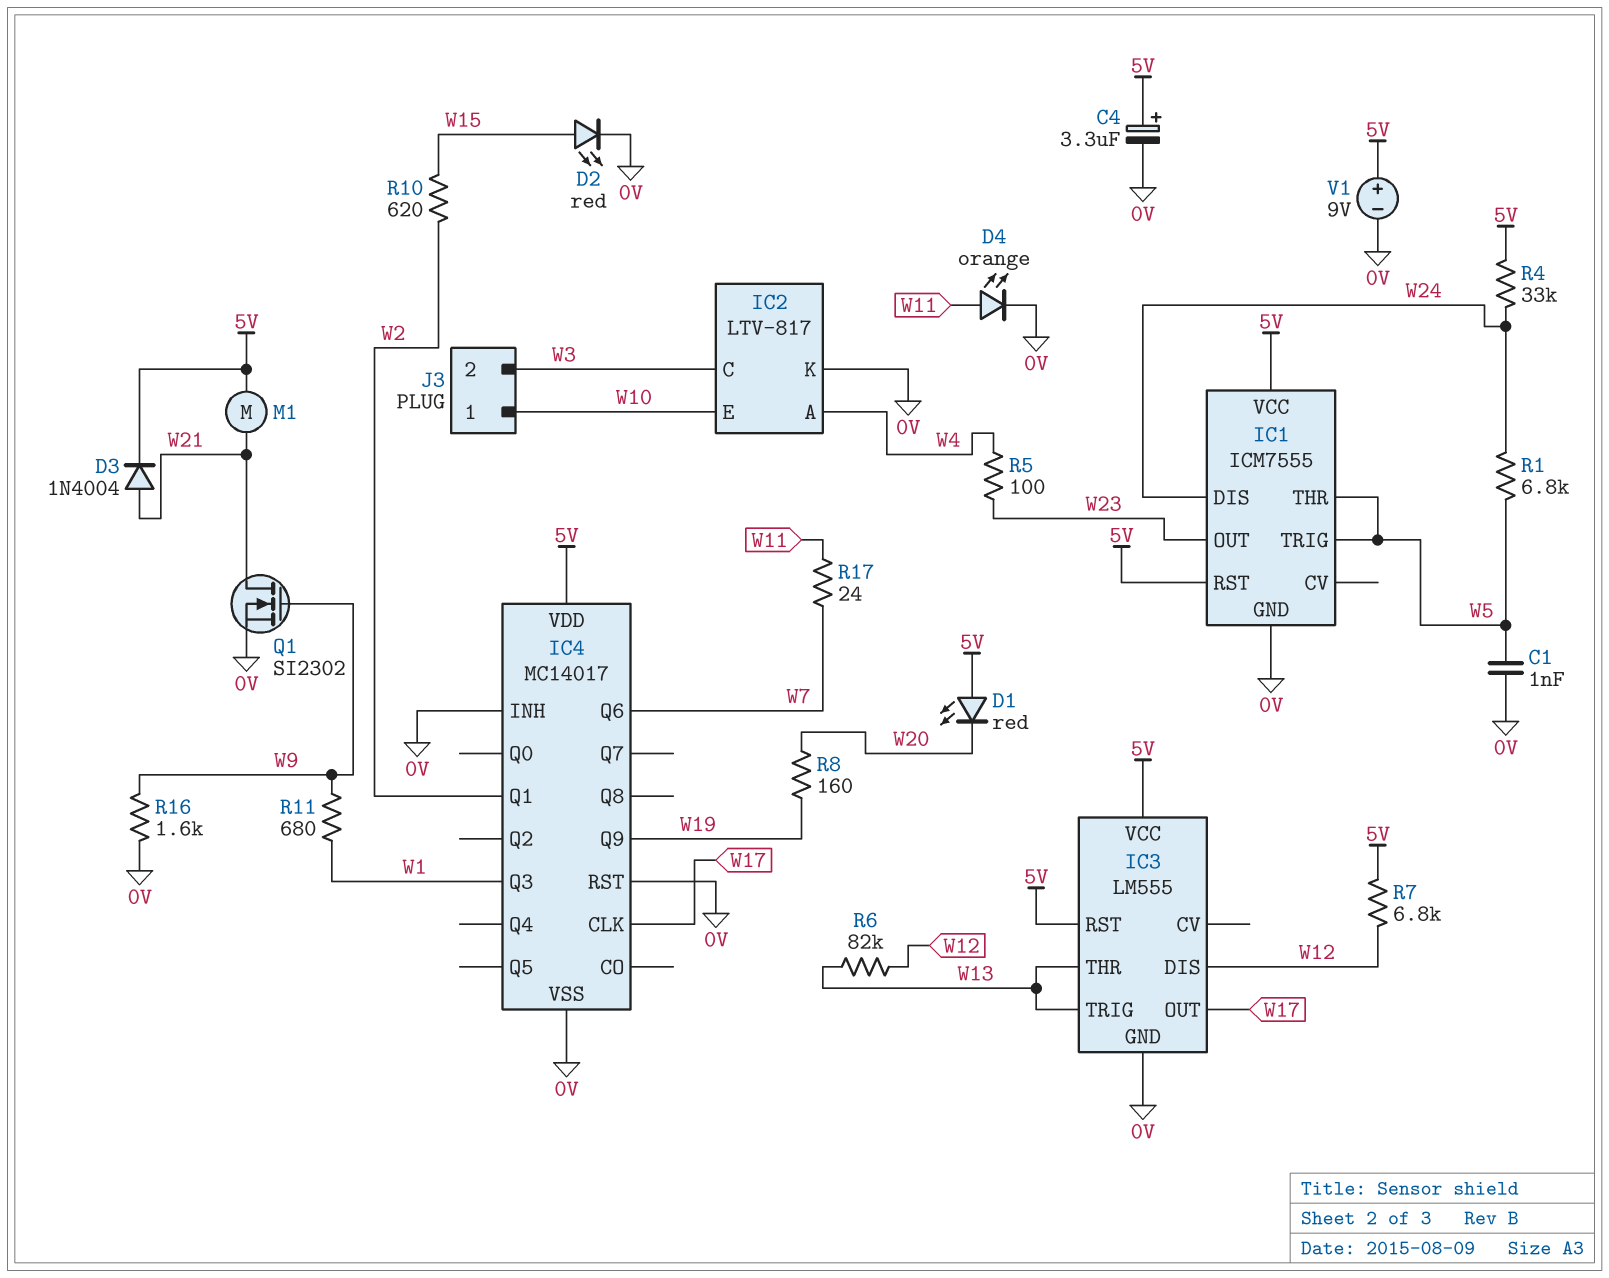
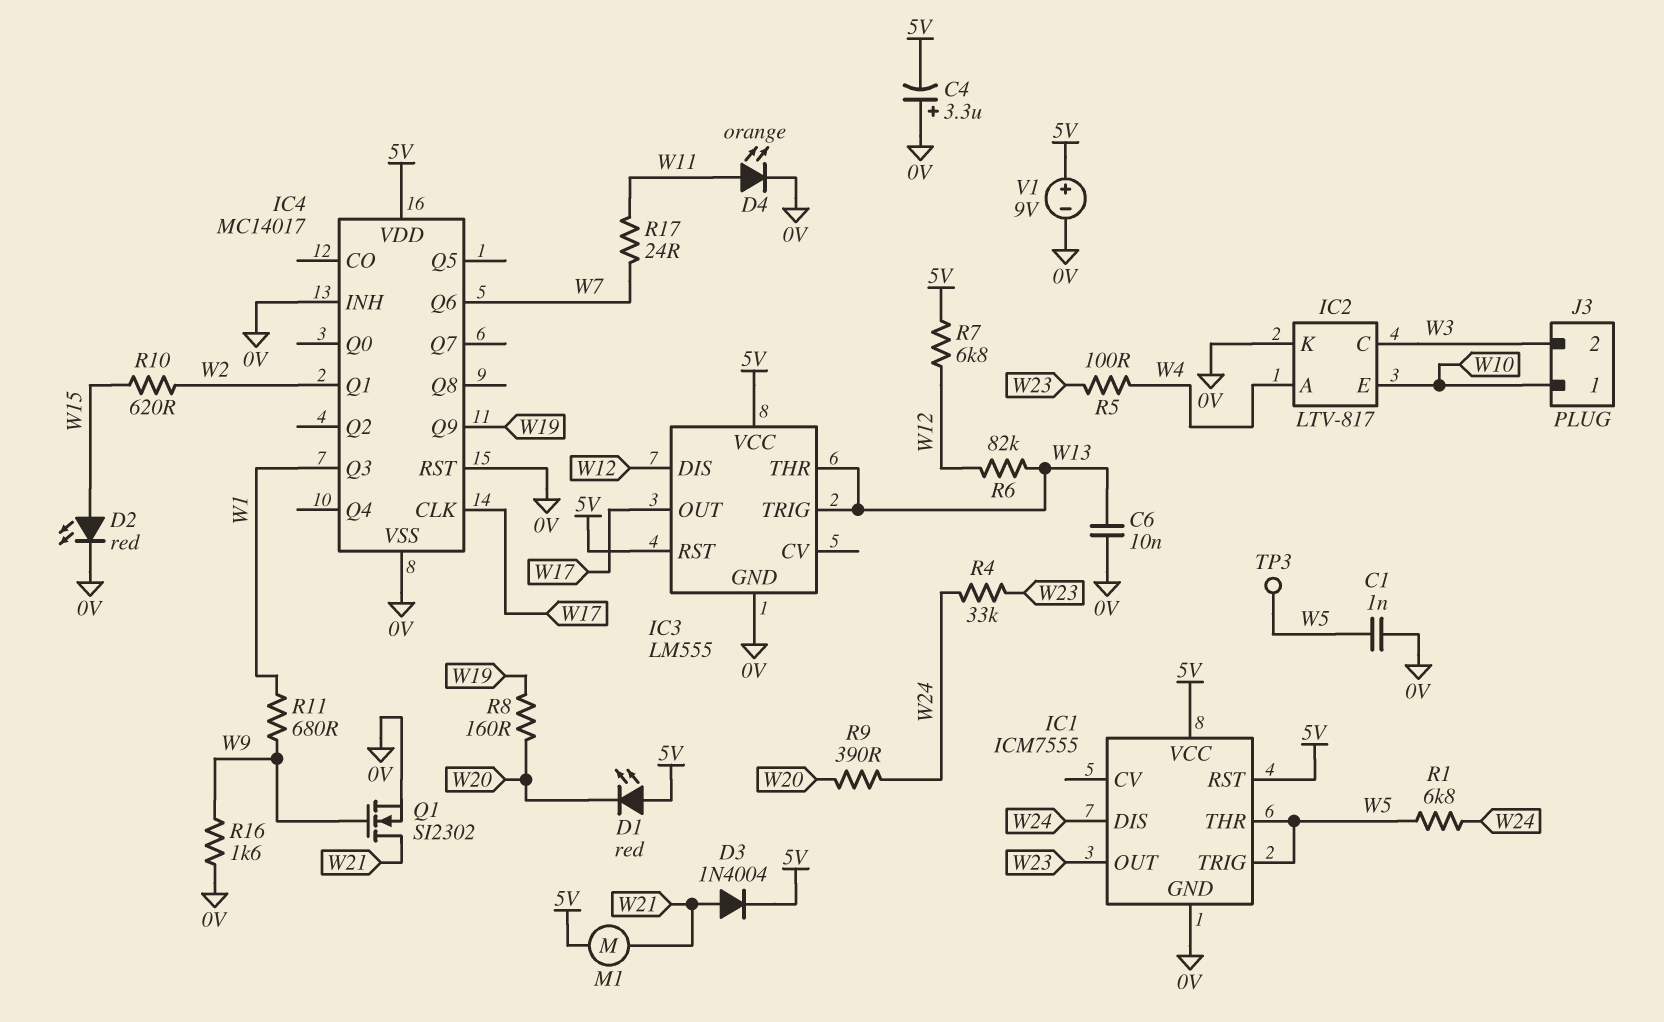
C4: 3.3uF (plus 5V, minus 0V) -> 3.3uF (plus 0V, minus 5V)
C6: none -> 10nF (0V, W13)
R4: 33k (5V, W24) -> 33k (W23, W24)
R9: none -> 390 (W20, W24)
TP3: none -> test point (W5)

